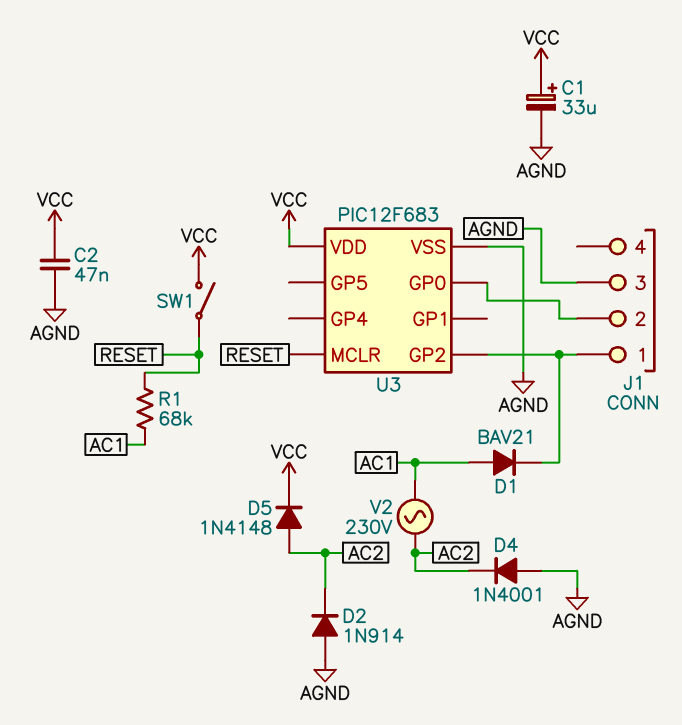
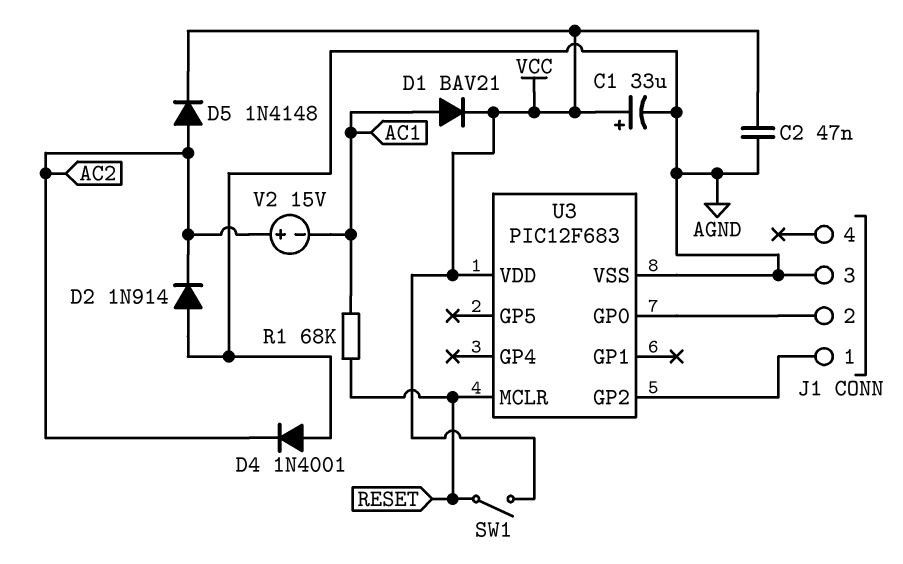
D1: diode BAV21 (A AC1, K J1/1) -> diode BAV21 (A AC1, K VCC)
V2: AC 230V (AC1, AC2) -> 15V (plus AC2, minus AC1)

